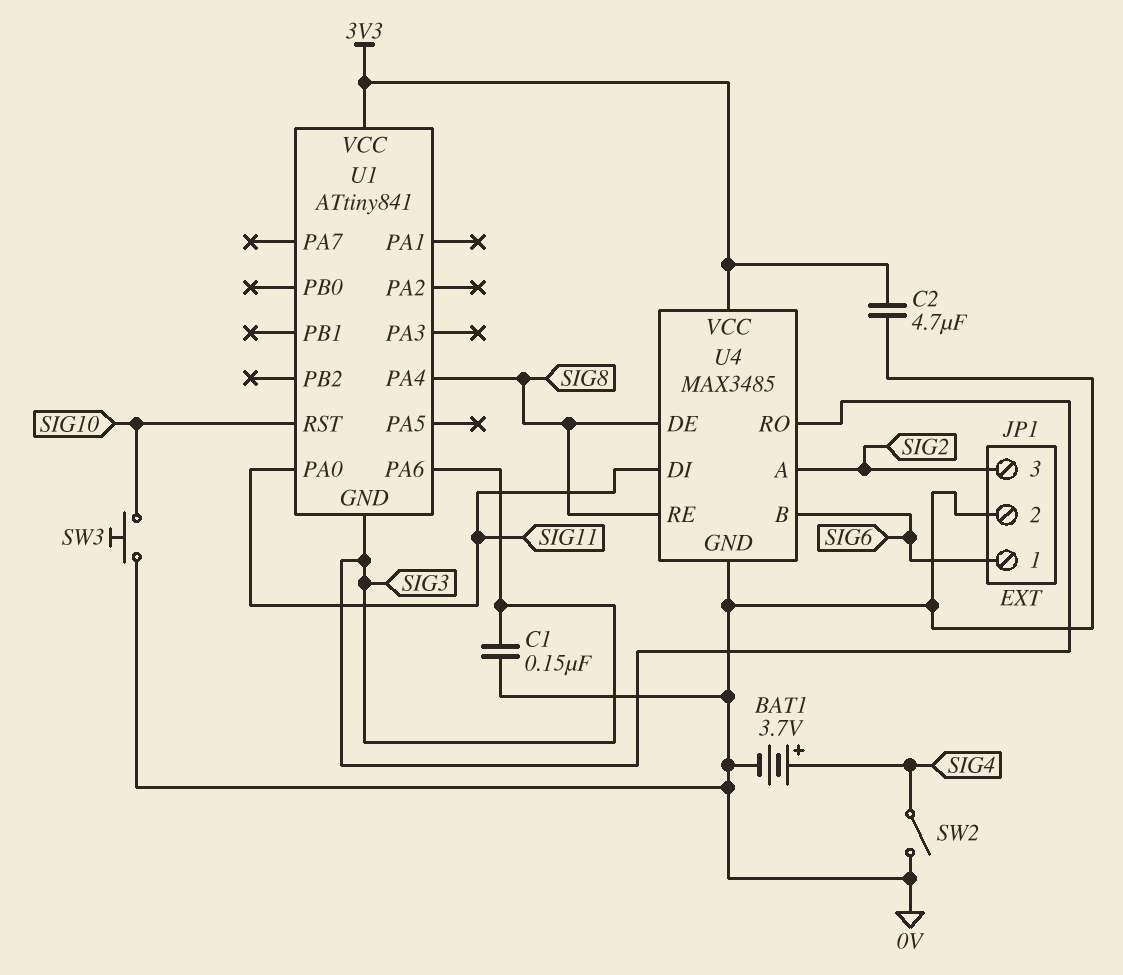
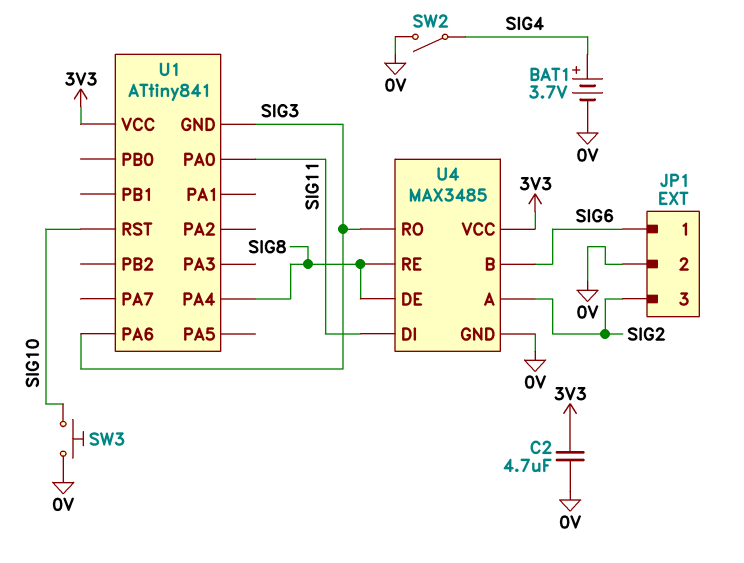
C1: 150nF (0V, SIG3) -> none

